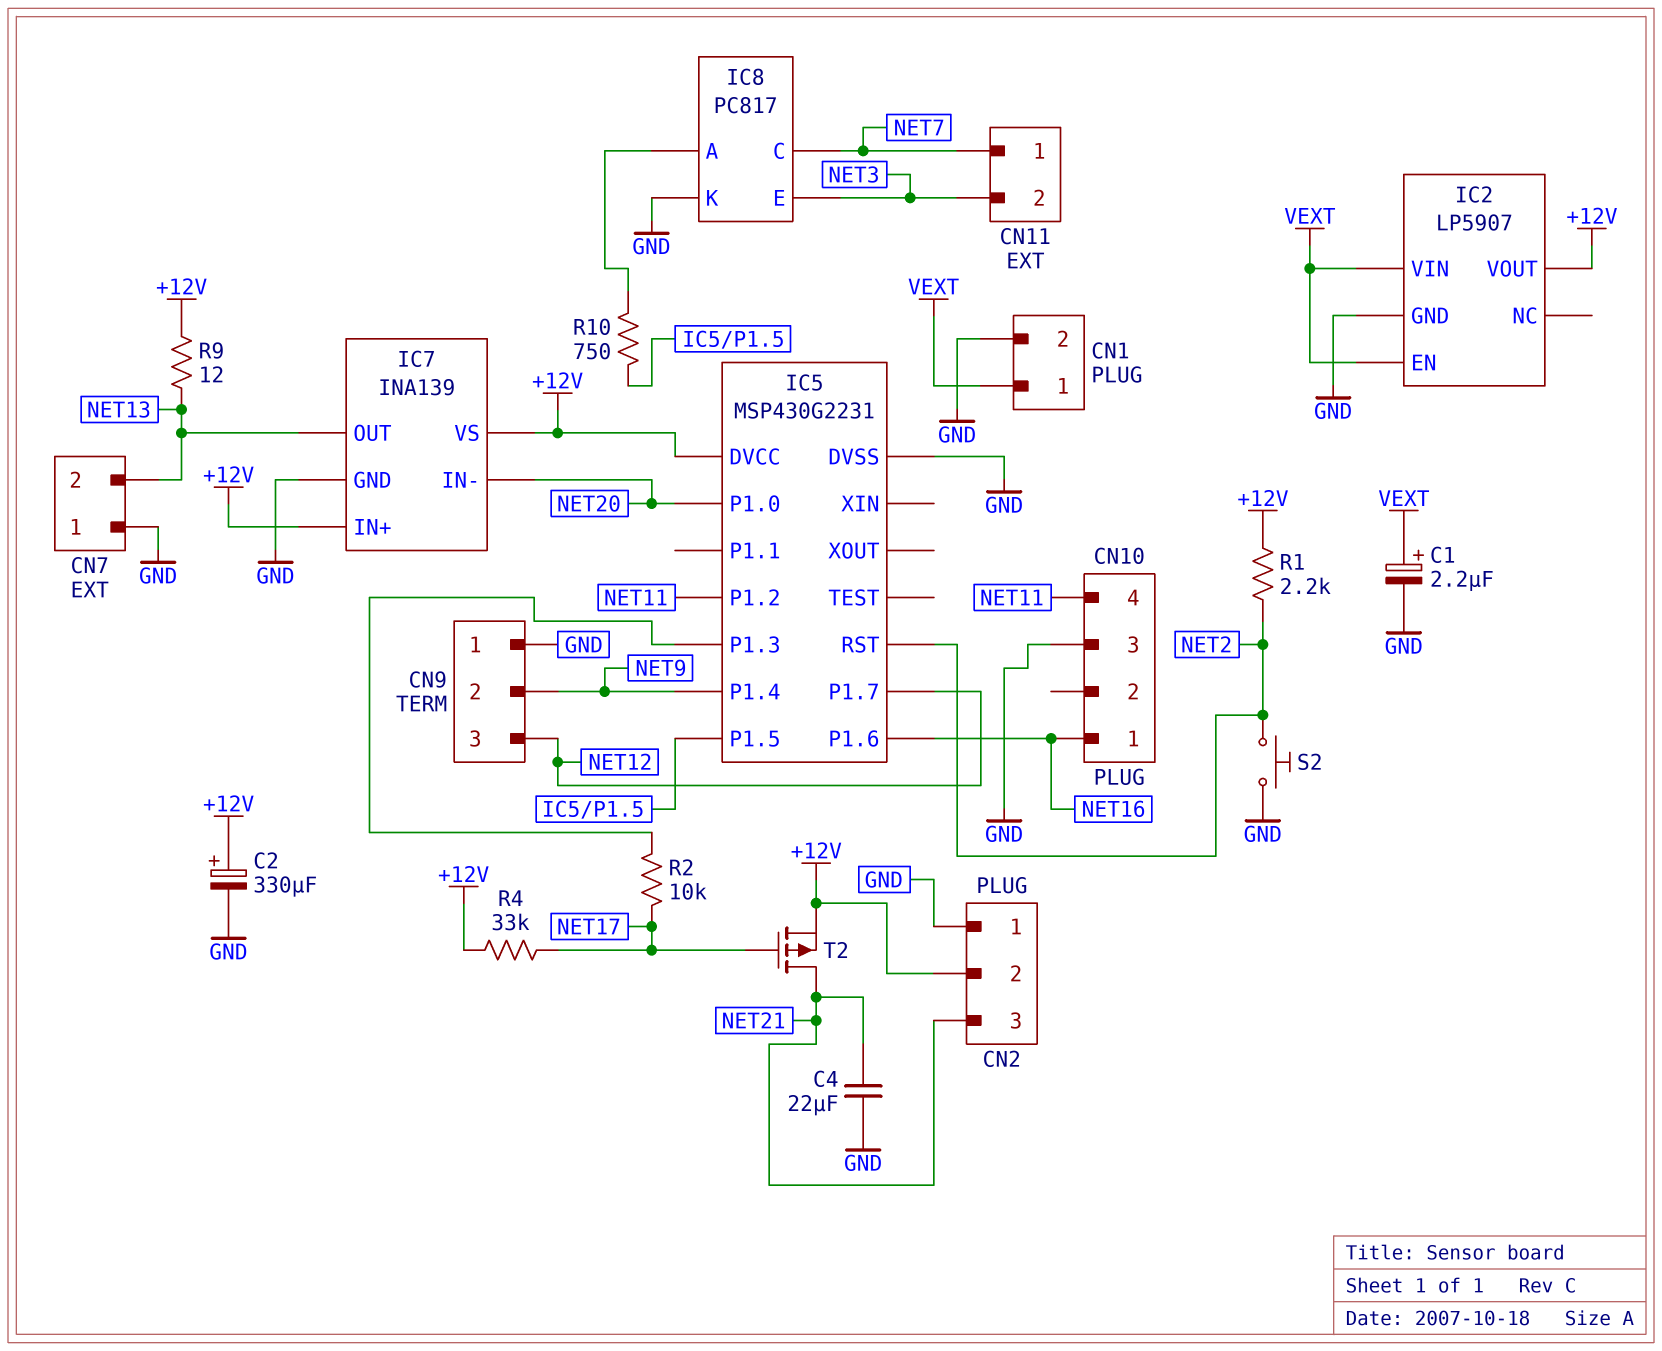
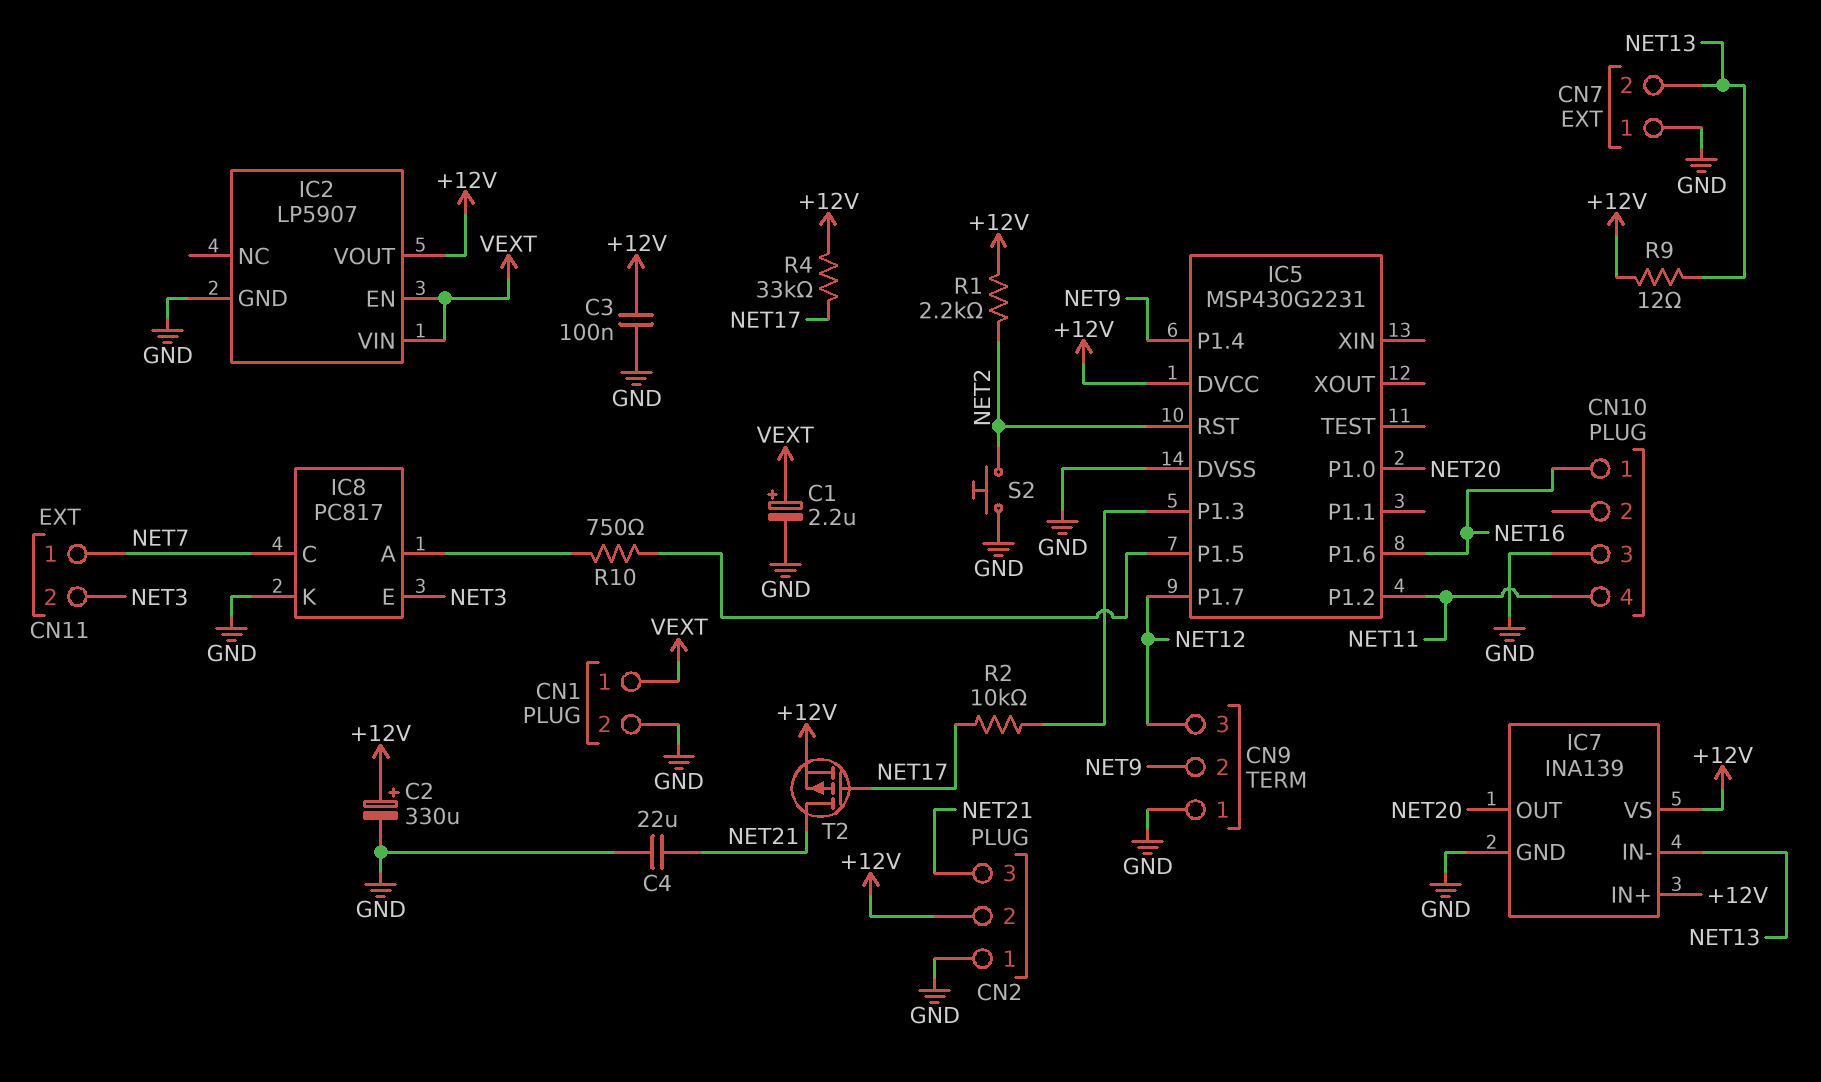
C3: none -> 100nF (+12V, GND)
IC7 pin IN-: NET20 -> NET13
IC7 pin OUT: NET13 -> NET20

